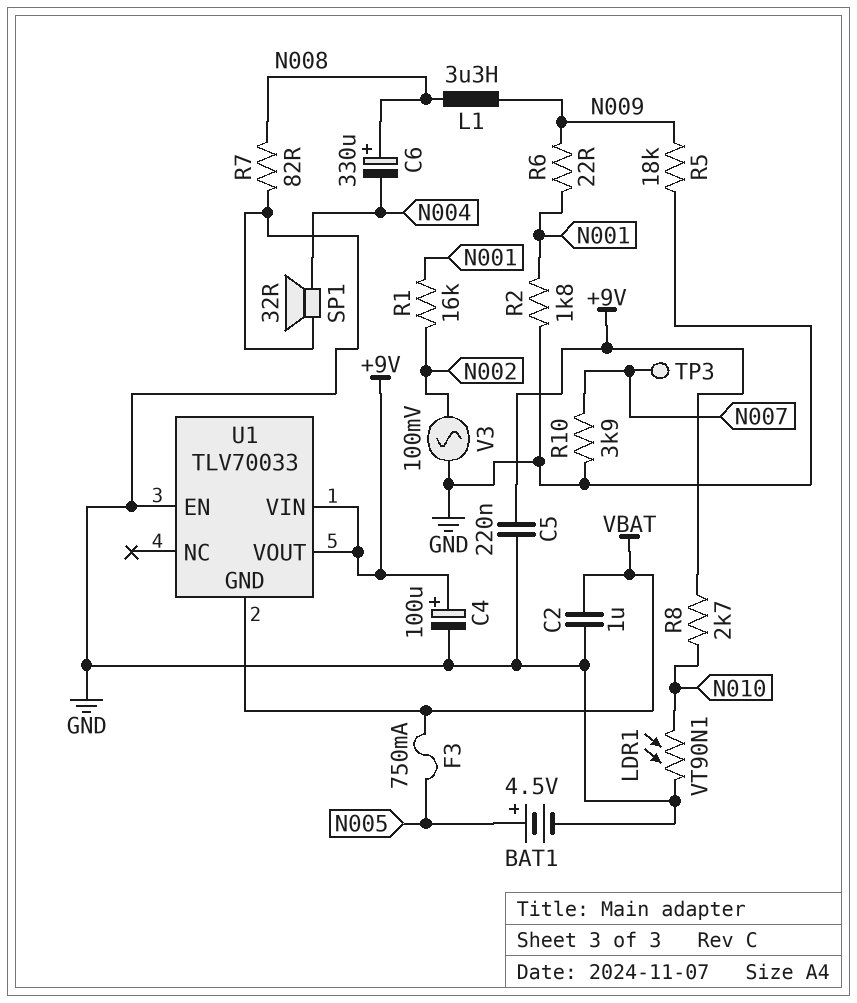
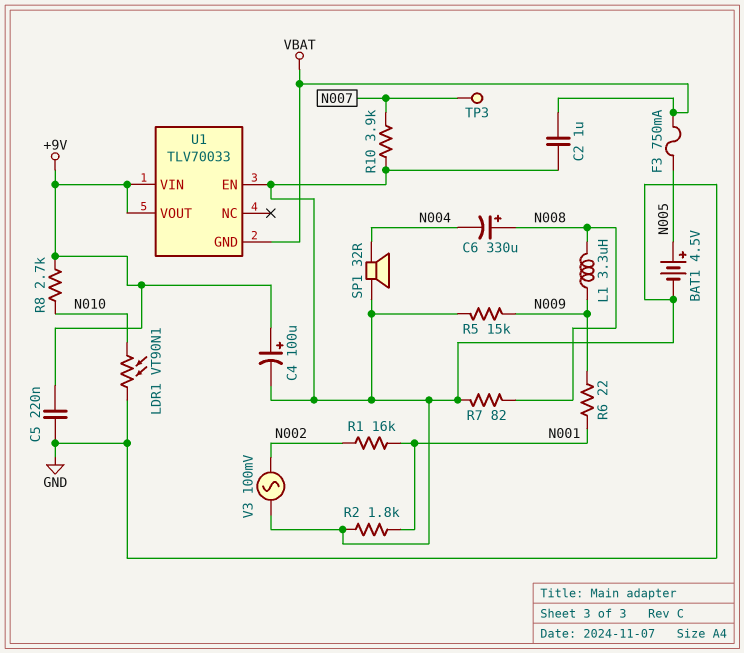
R5: 18k (GND, N009) -> 15k (GND, N009)

